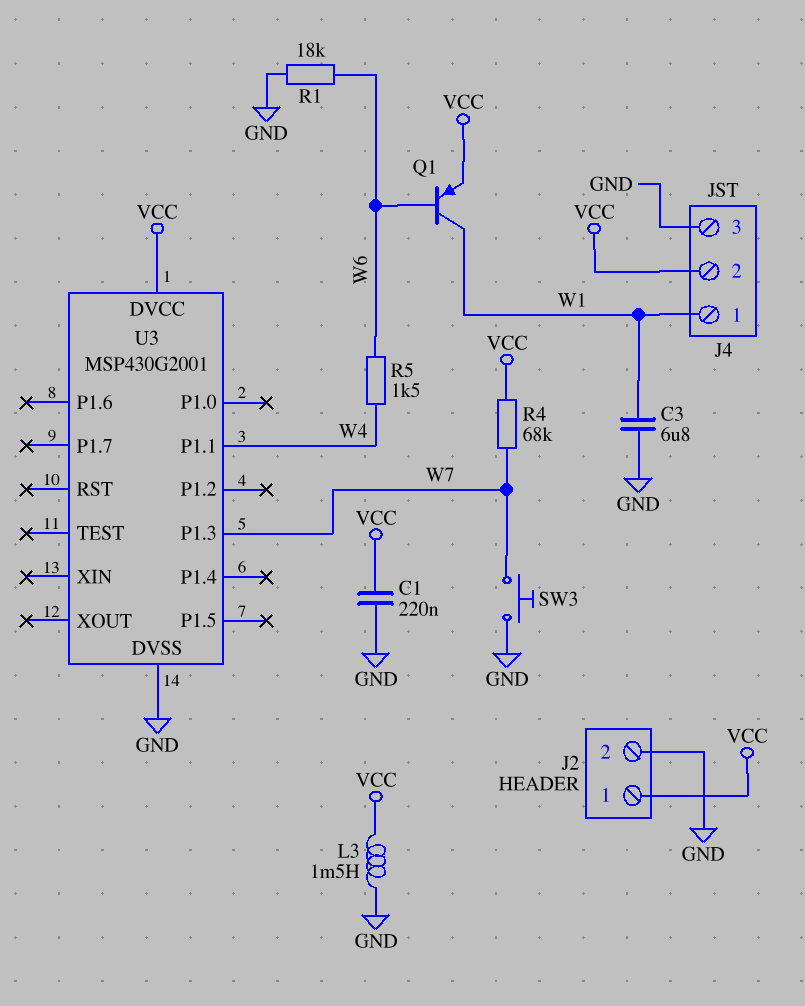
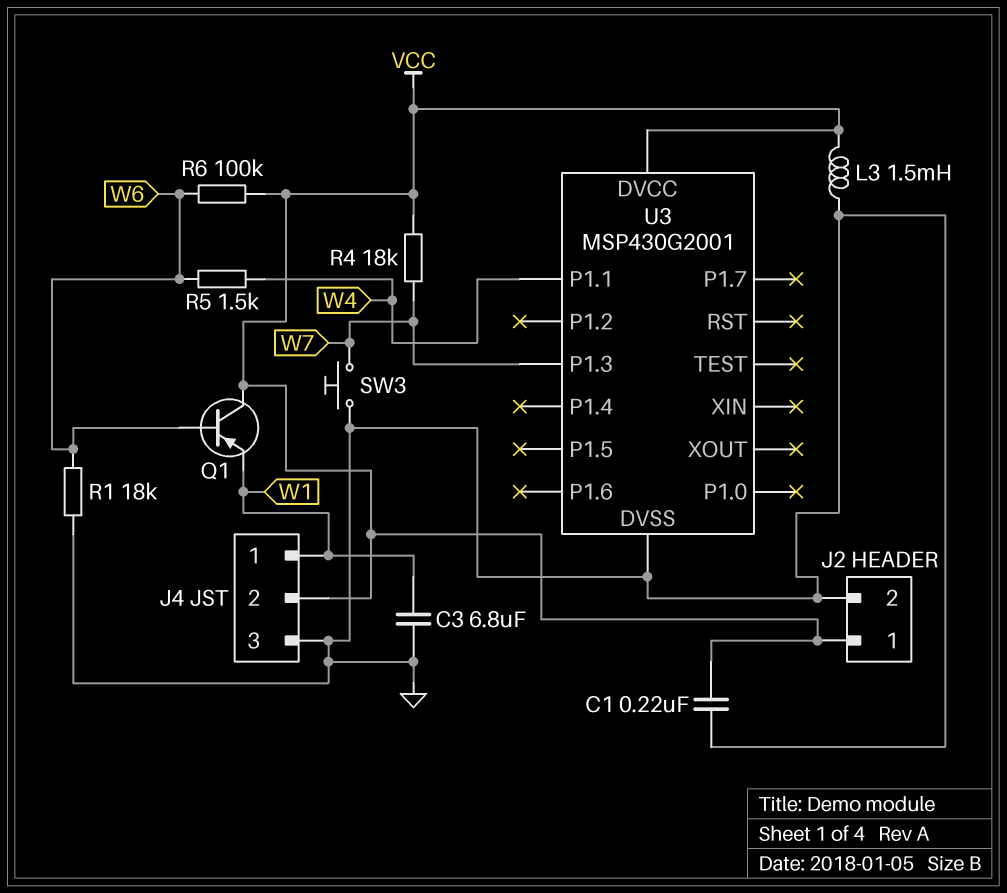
Q1: PNP (B W6, C W1, E VCC) -> PNP (B W6, C VCC, E W1)
R4: 68k (VCC, W7) -> 18k (VCC, W7)
R6: none -> 100k (VCC, W6)

